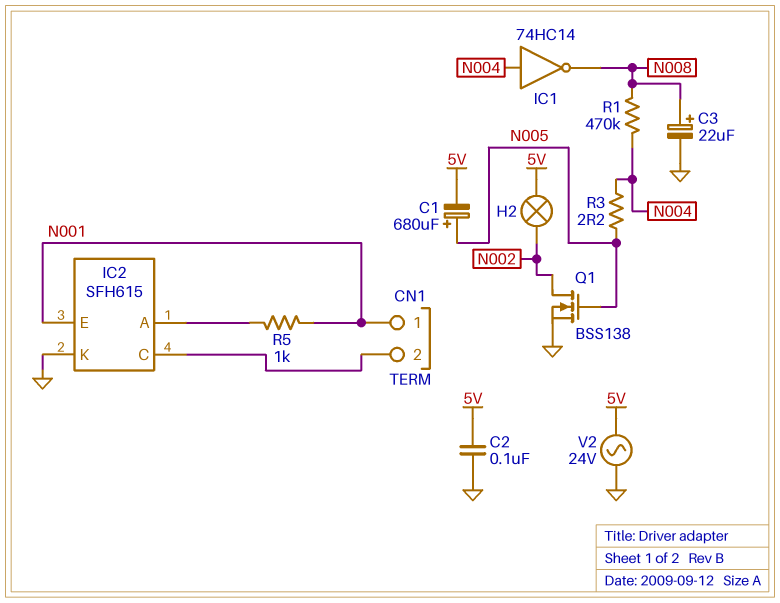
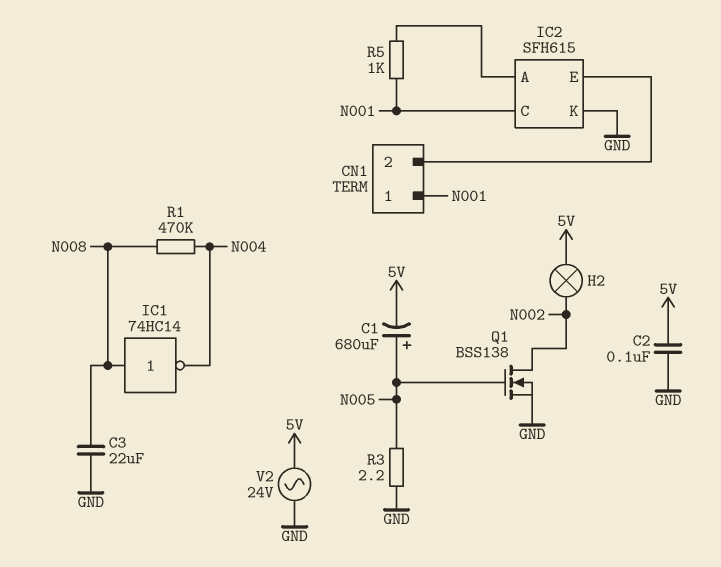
C3: 22uF (plus N008, minus GND) -> 22uF (GND, N008)
IC1: NOT 74HC14 (in N004, out N008) -> NOT 74HC14 (in N008, out N004)
IC2 pin C: CN1/2 -> N001
IC2 pin E: N001 -> CN1/2
R3: 2.2 (N004, N005) -> 2.2 (GND, N005)

